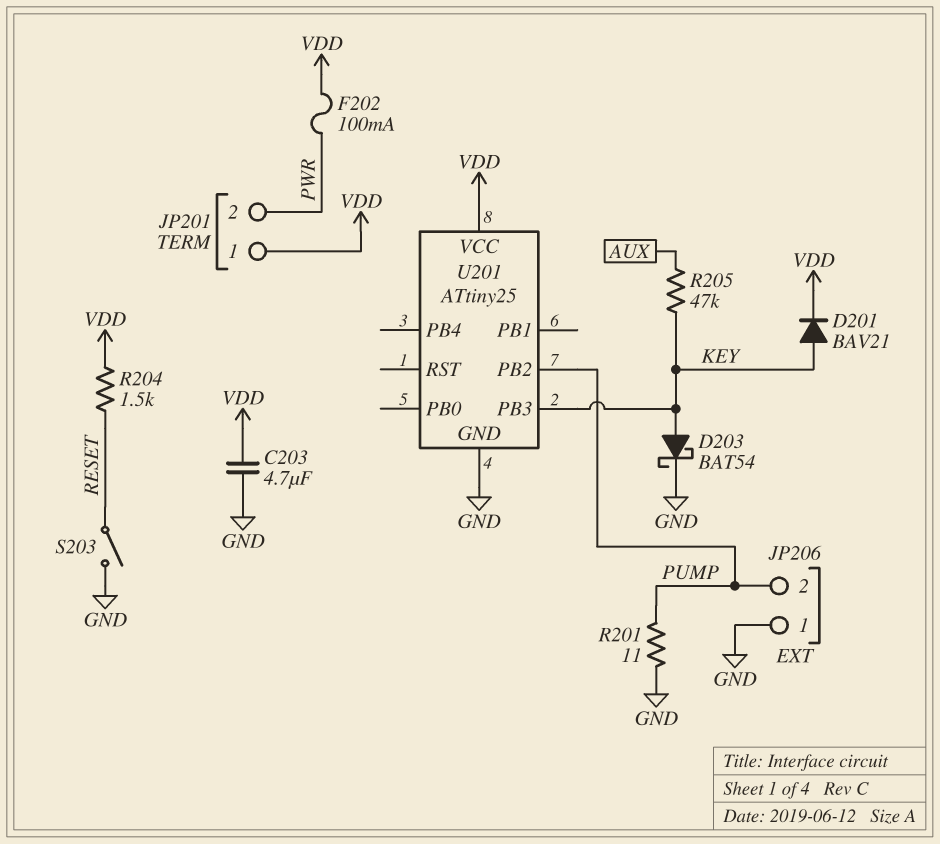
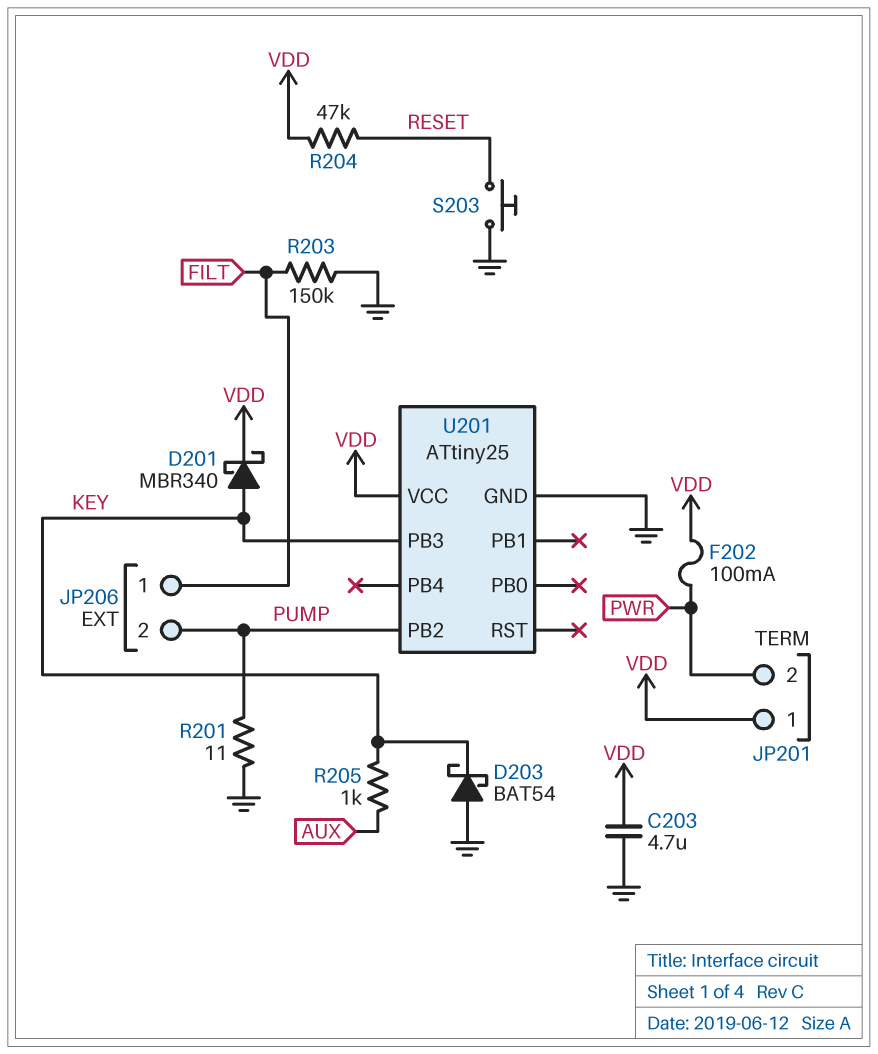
D201: diode BAV21 (A KEY, K VDD) -> schottky MBR340 (A KEY, K VDD)
D203: schottky BAT54 (A KEY, K GND) -> schottky BAT54 (A GND, K KEY)
JP206 pin 1: GND -> FILT
R203: none -> 150k (FILT, GND)
R204: 1.5k (RESET, VDD) -> 47k (RESET, VDD)
R205: 47k (AUX, KEY) -> 1k (AUX, KEY)
S203: switch (GND, RESET) -> button (GND, RESET)

